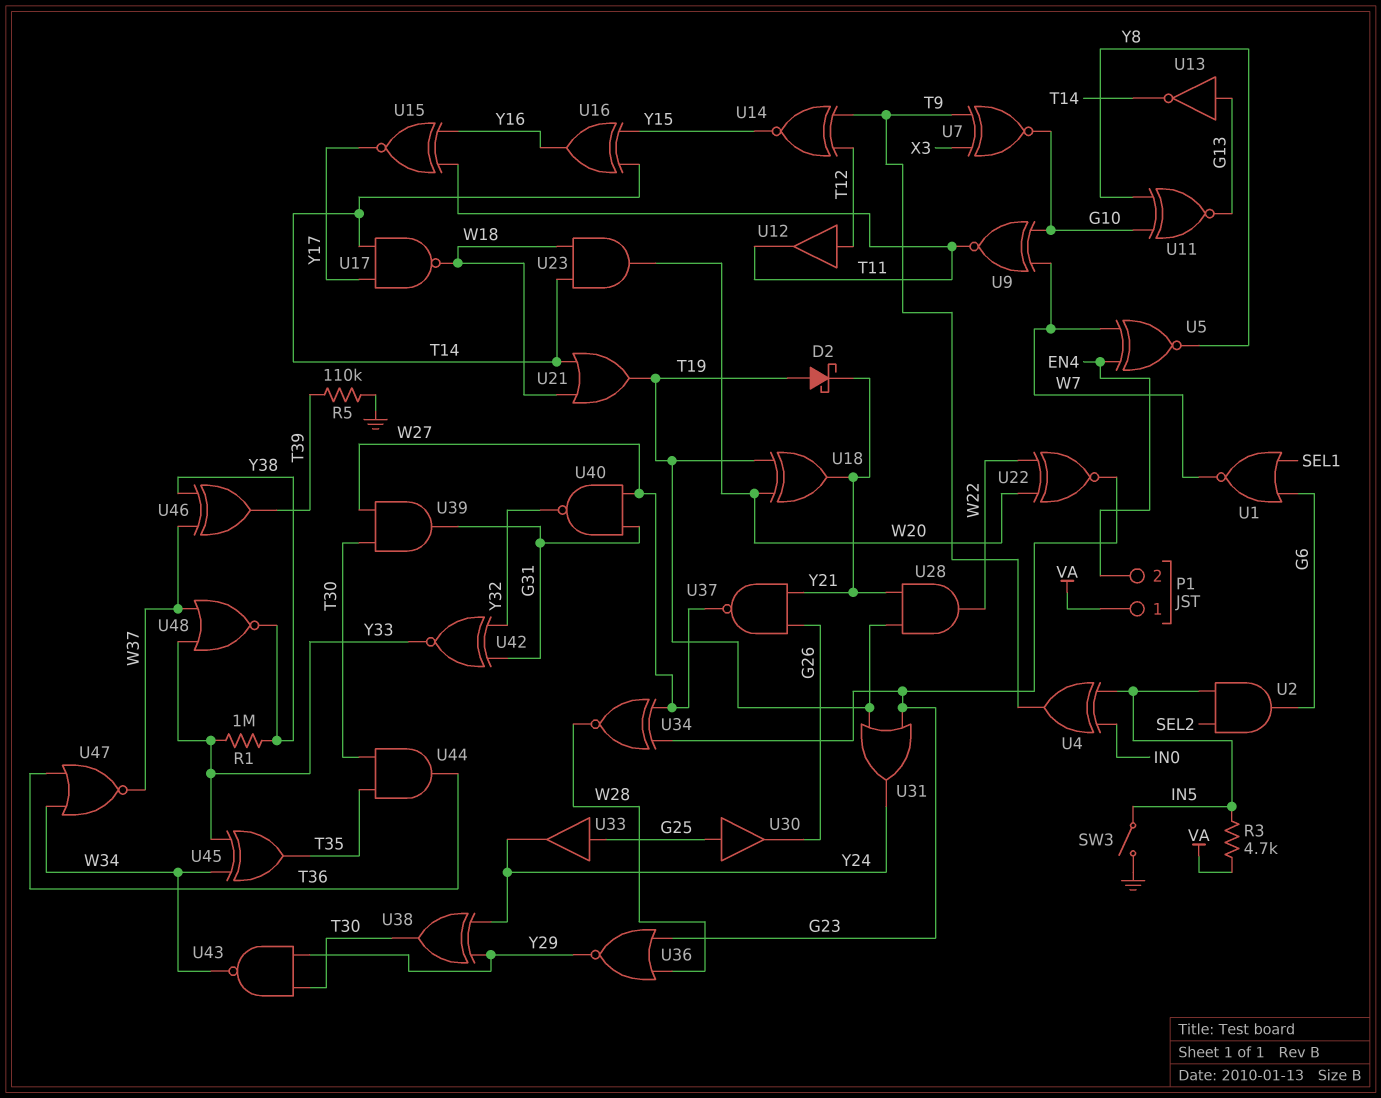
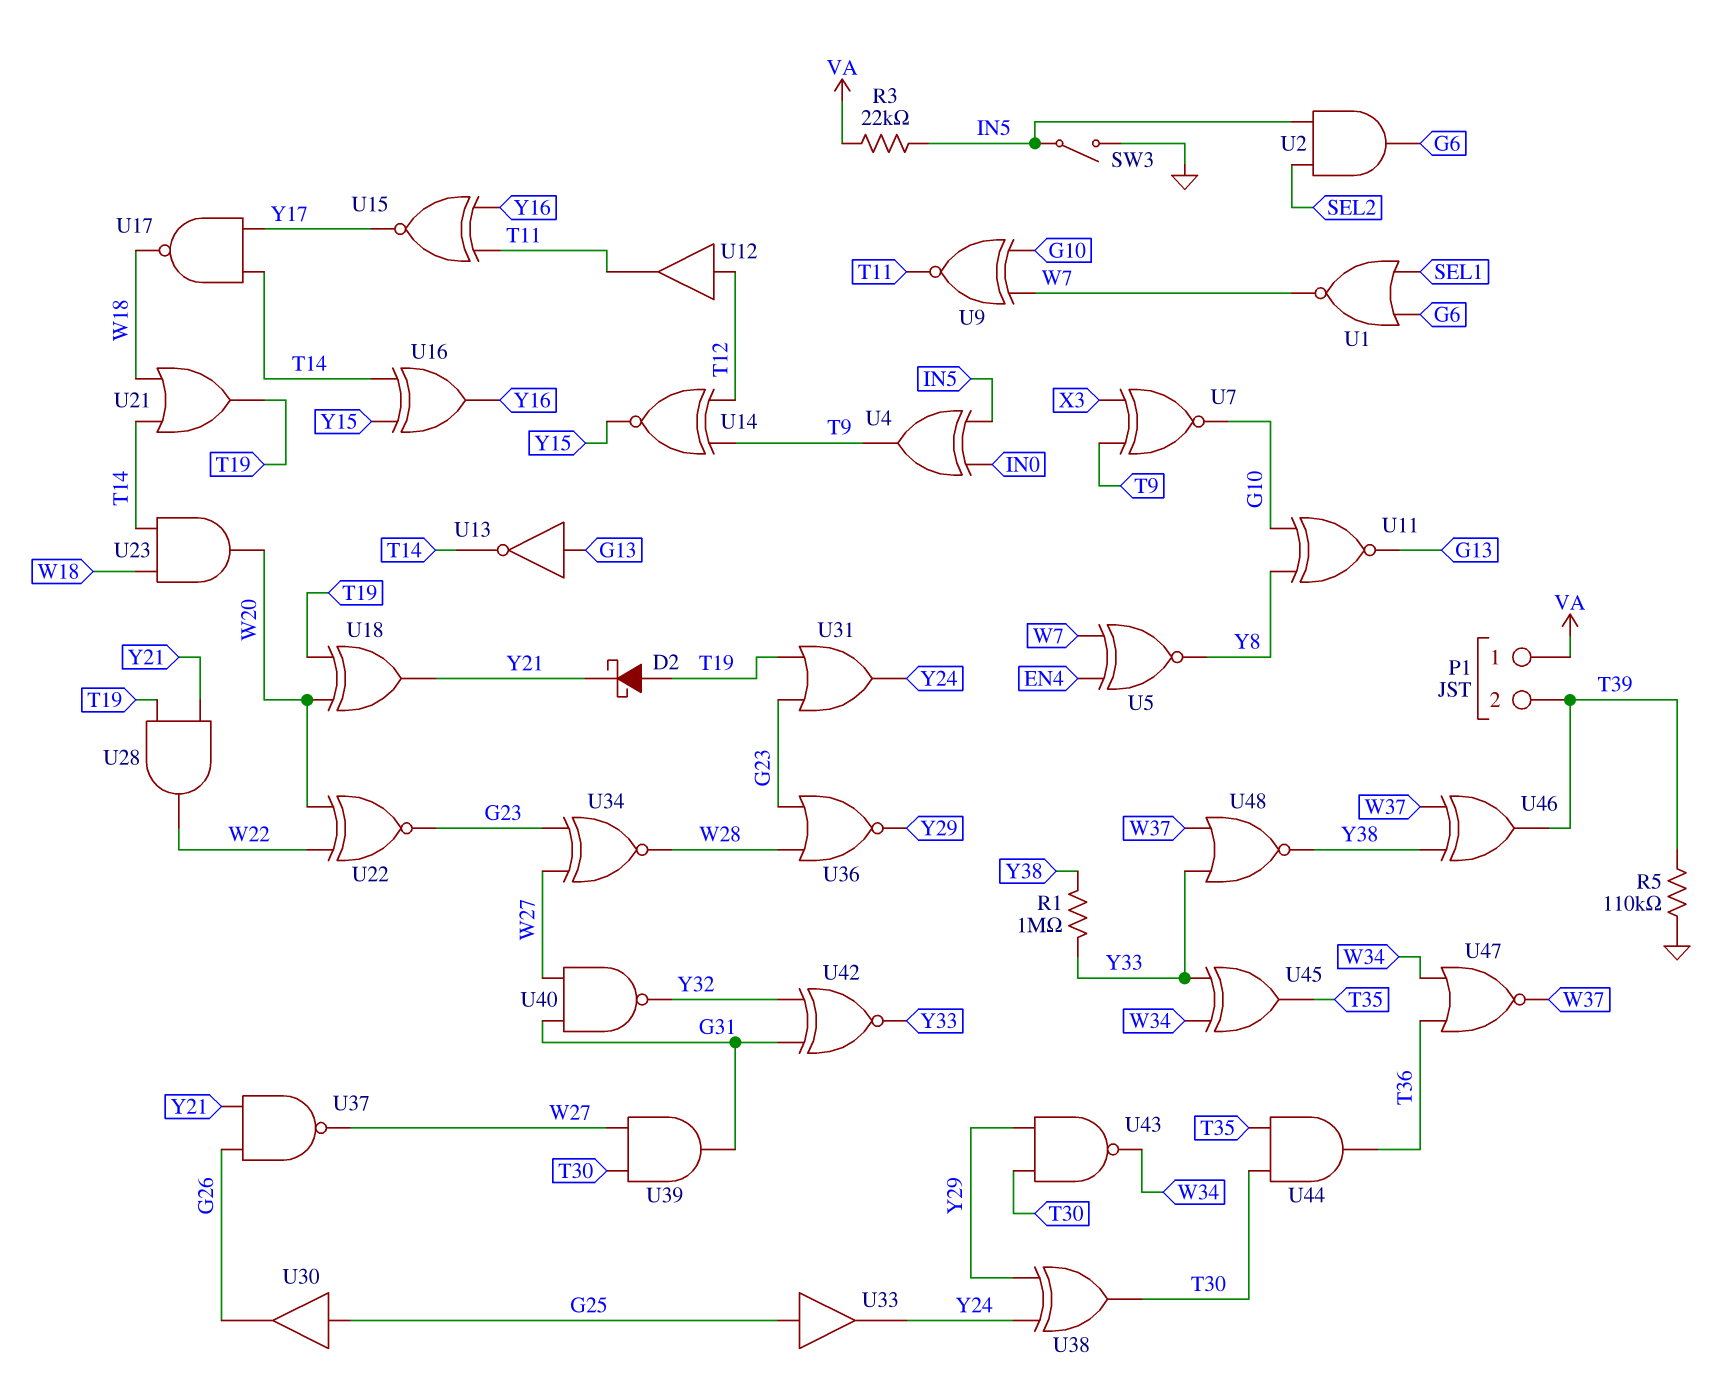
P1 pin 2: EN4 -> T39
R3: 4.7k (IN5, VA) -> 22k (IN5, VA)

